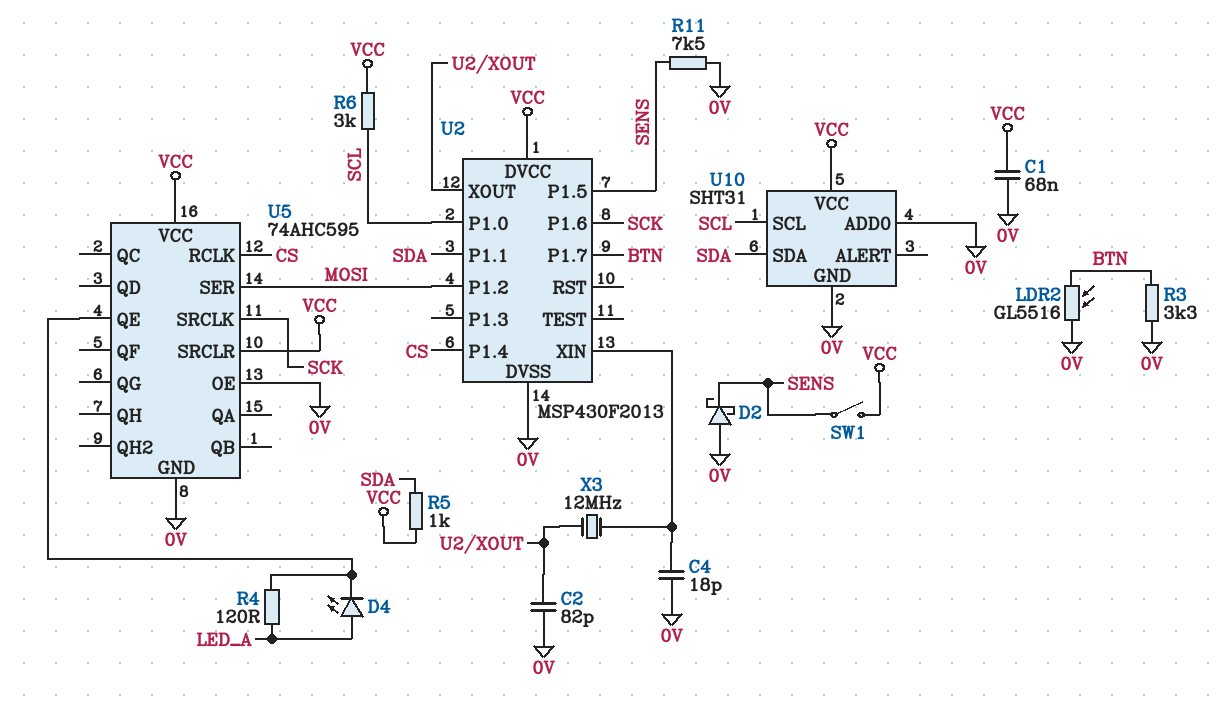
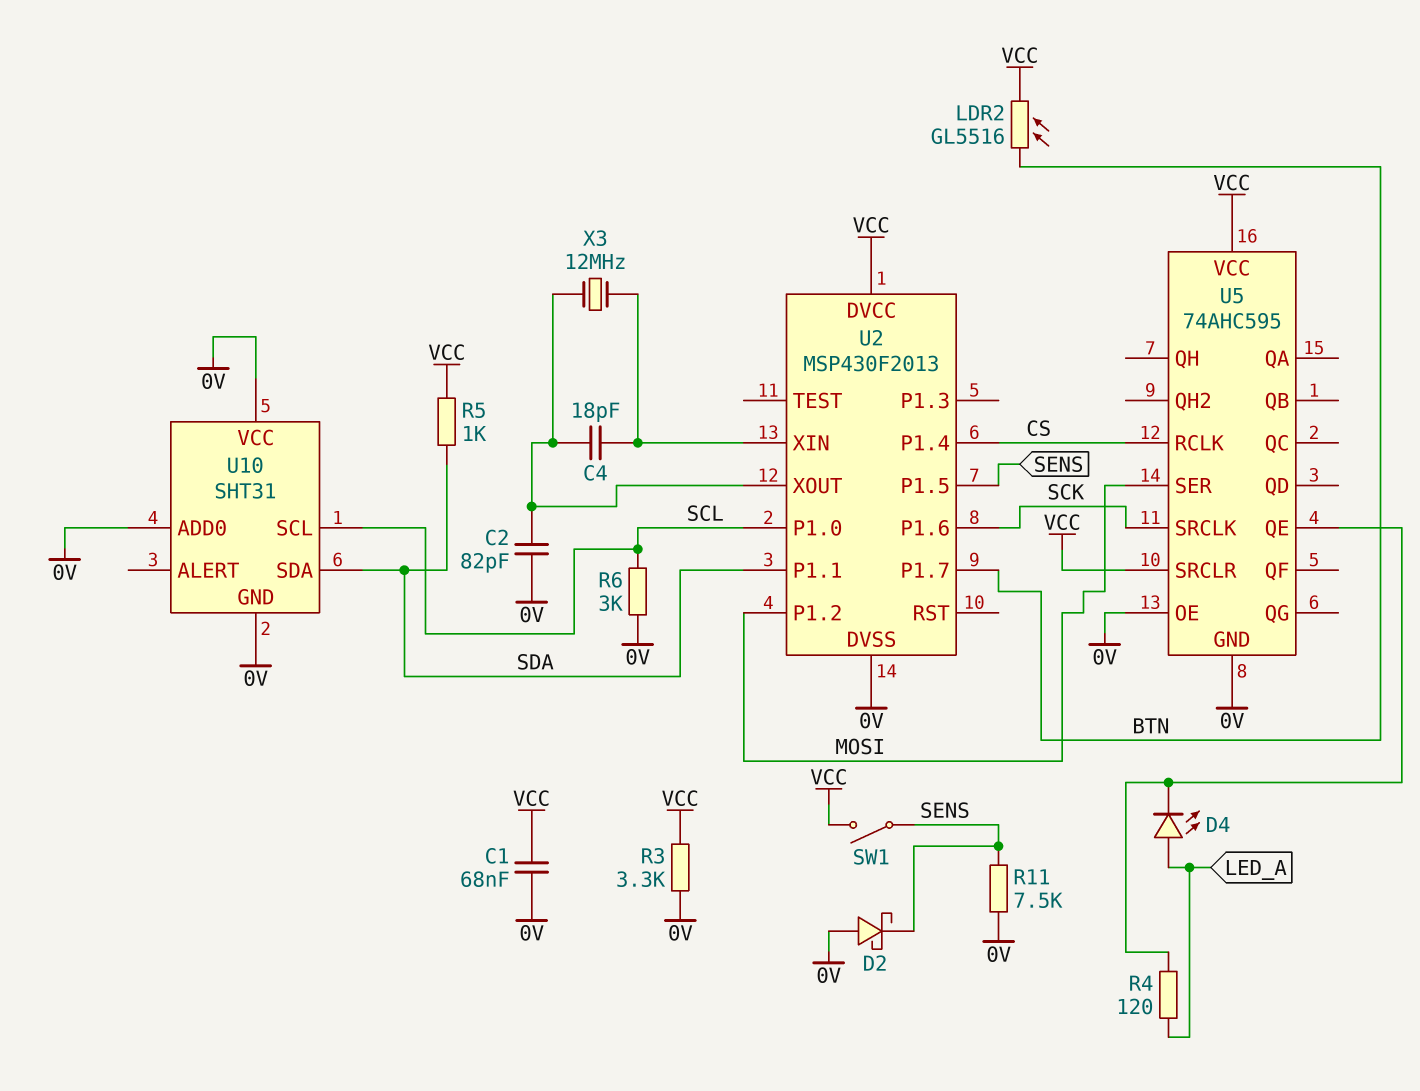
C4: 18pF (0V, U2/XIN) -> 18pF (U2/XIN, U2/XOUT)
LDR2: GL5516 (0V, BTN) -> GL5516 (BTN, VCC)
R3: 3.3k (0V, BTN) -> 3.3k (0V, VCC)
R6: 3k (SCL, VCC) -> 3k (0V, SCL)
U10 pin VCC: VCC -> 0V

